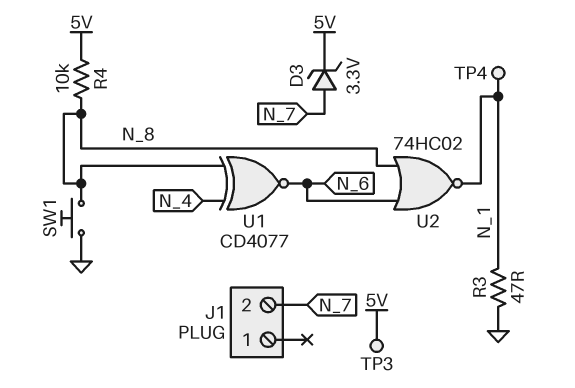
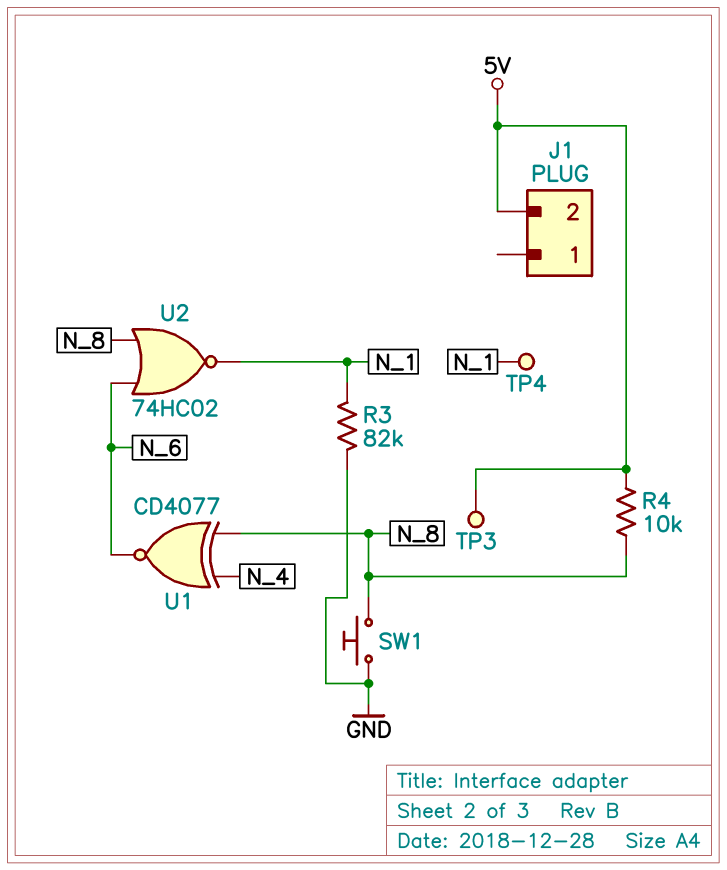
D3: zener 3.3V (A N_7, K 5V) -> none
J1 pin 2: N_7 -> 5V
R3: 47 (GND, N_1) -> 82k (GND, N_1)

